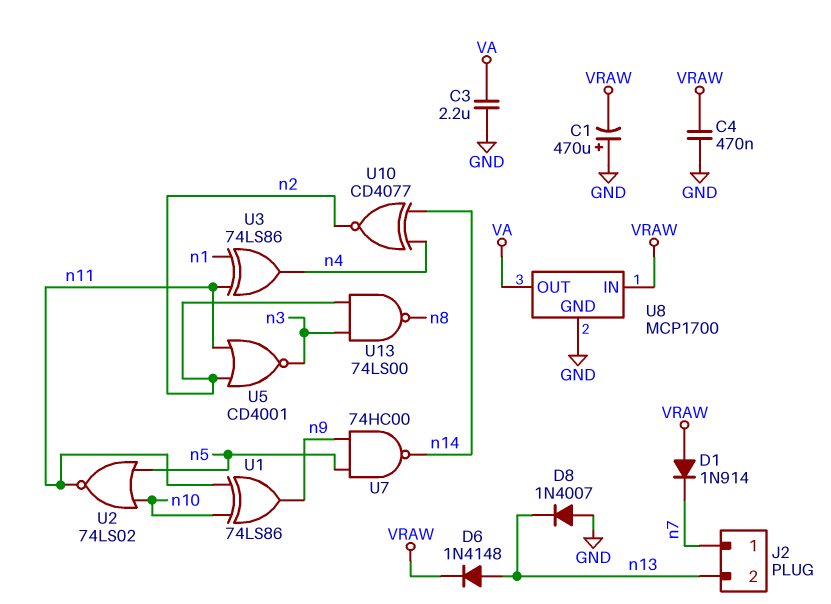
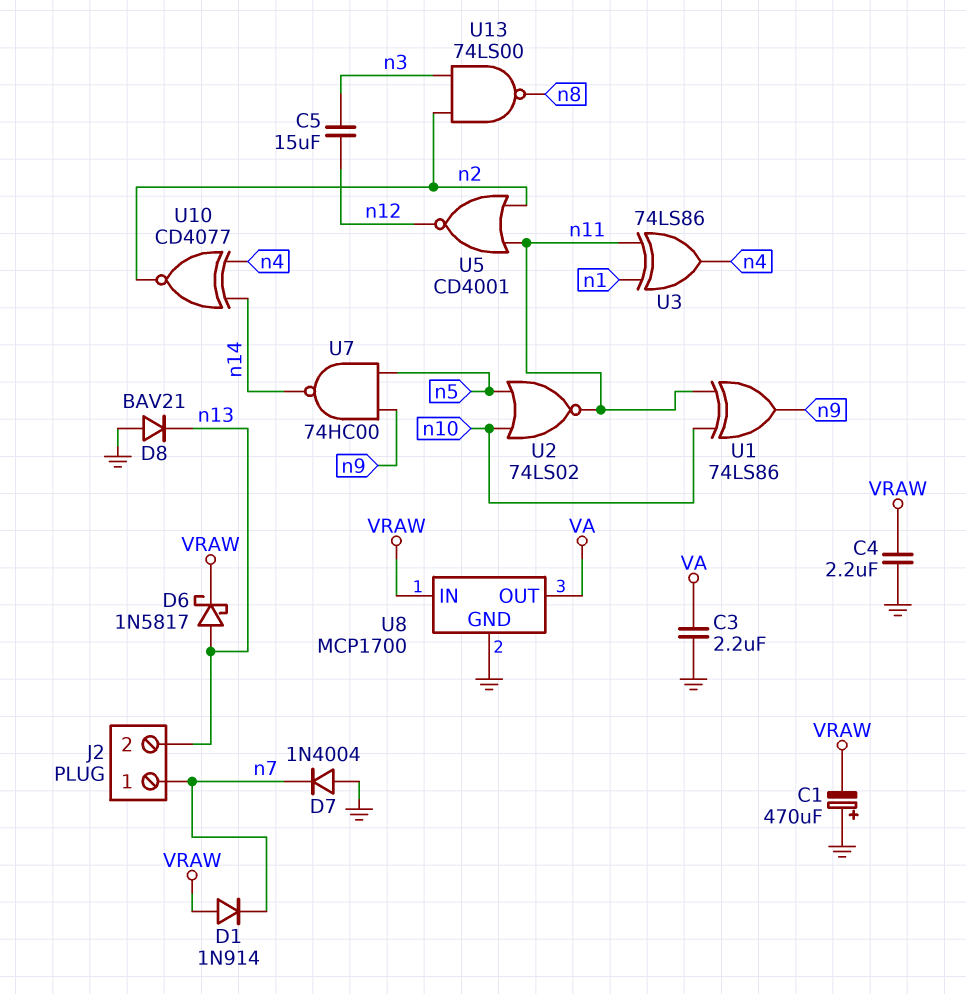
C4: 470nF (GND, VRAW) -> 2.2uF (GND, VRAW)
C5: none -> 15uF (n3, n12)
D6: diode 1N4148 (A n13, K VRAW) -> schottky 1N5817 (A n13, K VRAW)
D7: none -> diode 1N4004 (A GND, K n7)
D8: diode 1N4007 (A GND, K n13) -> diode BAV21 (A GND, K n13)
U5: NOR CD4001 (in n2, in n11, out n3) -> NOR CD4001 (in n2, in n11, out n12)

